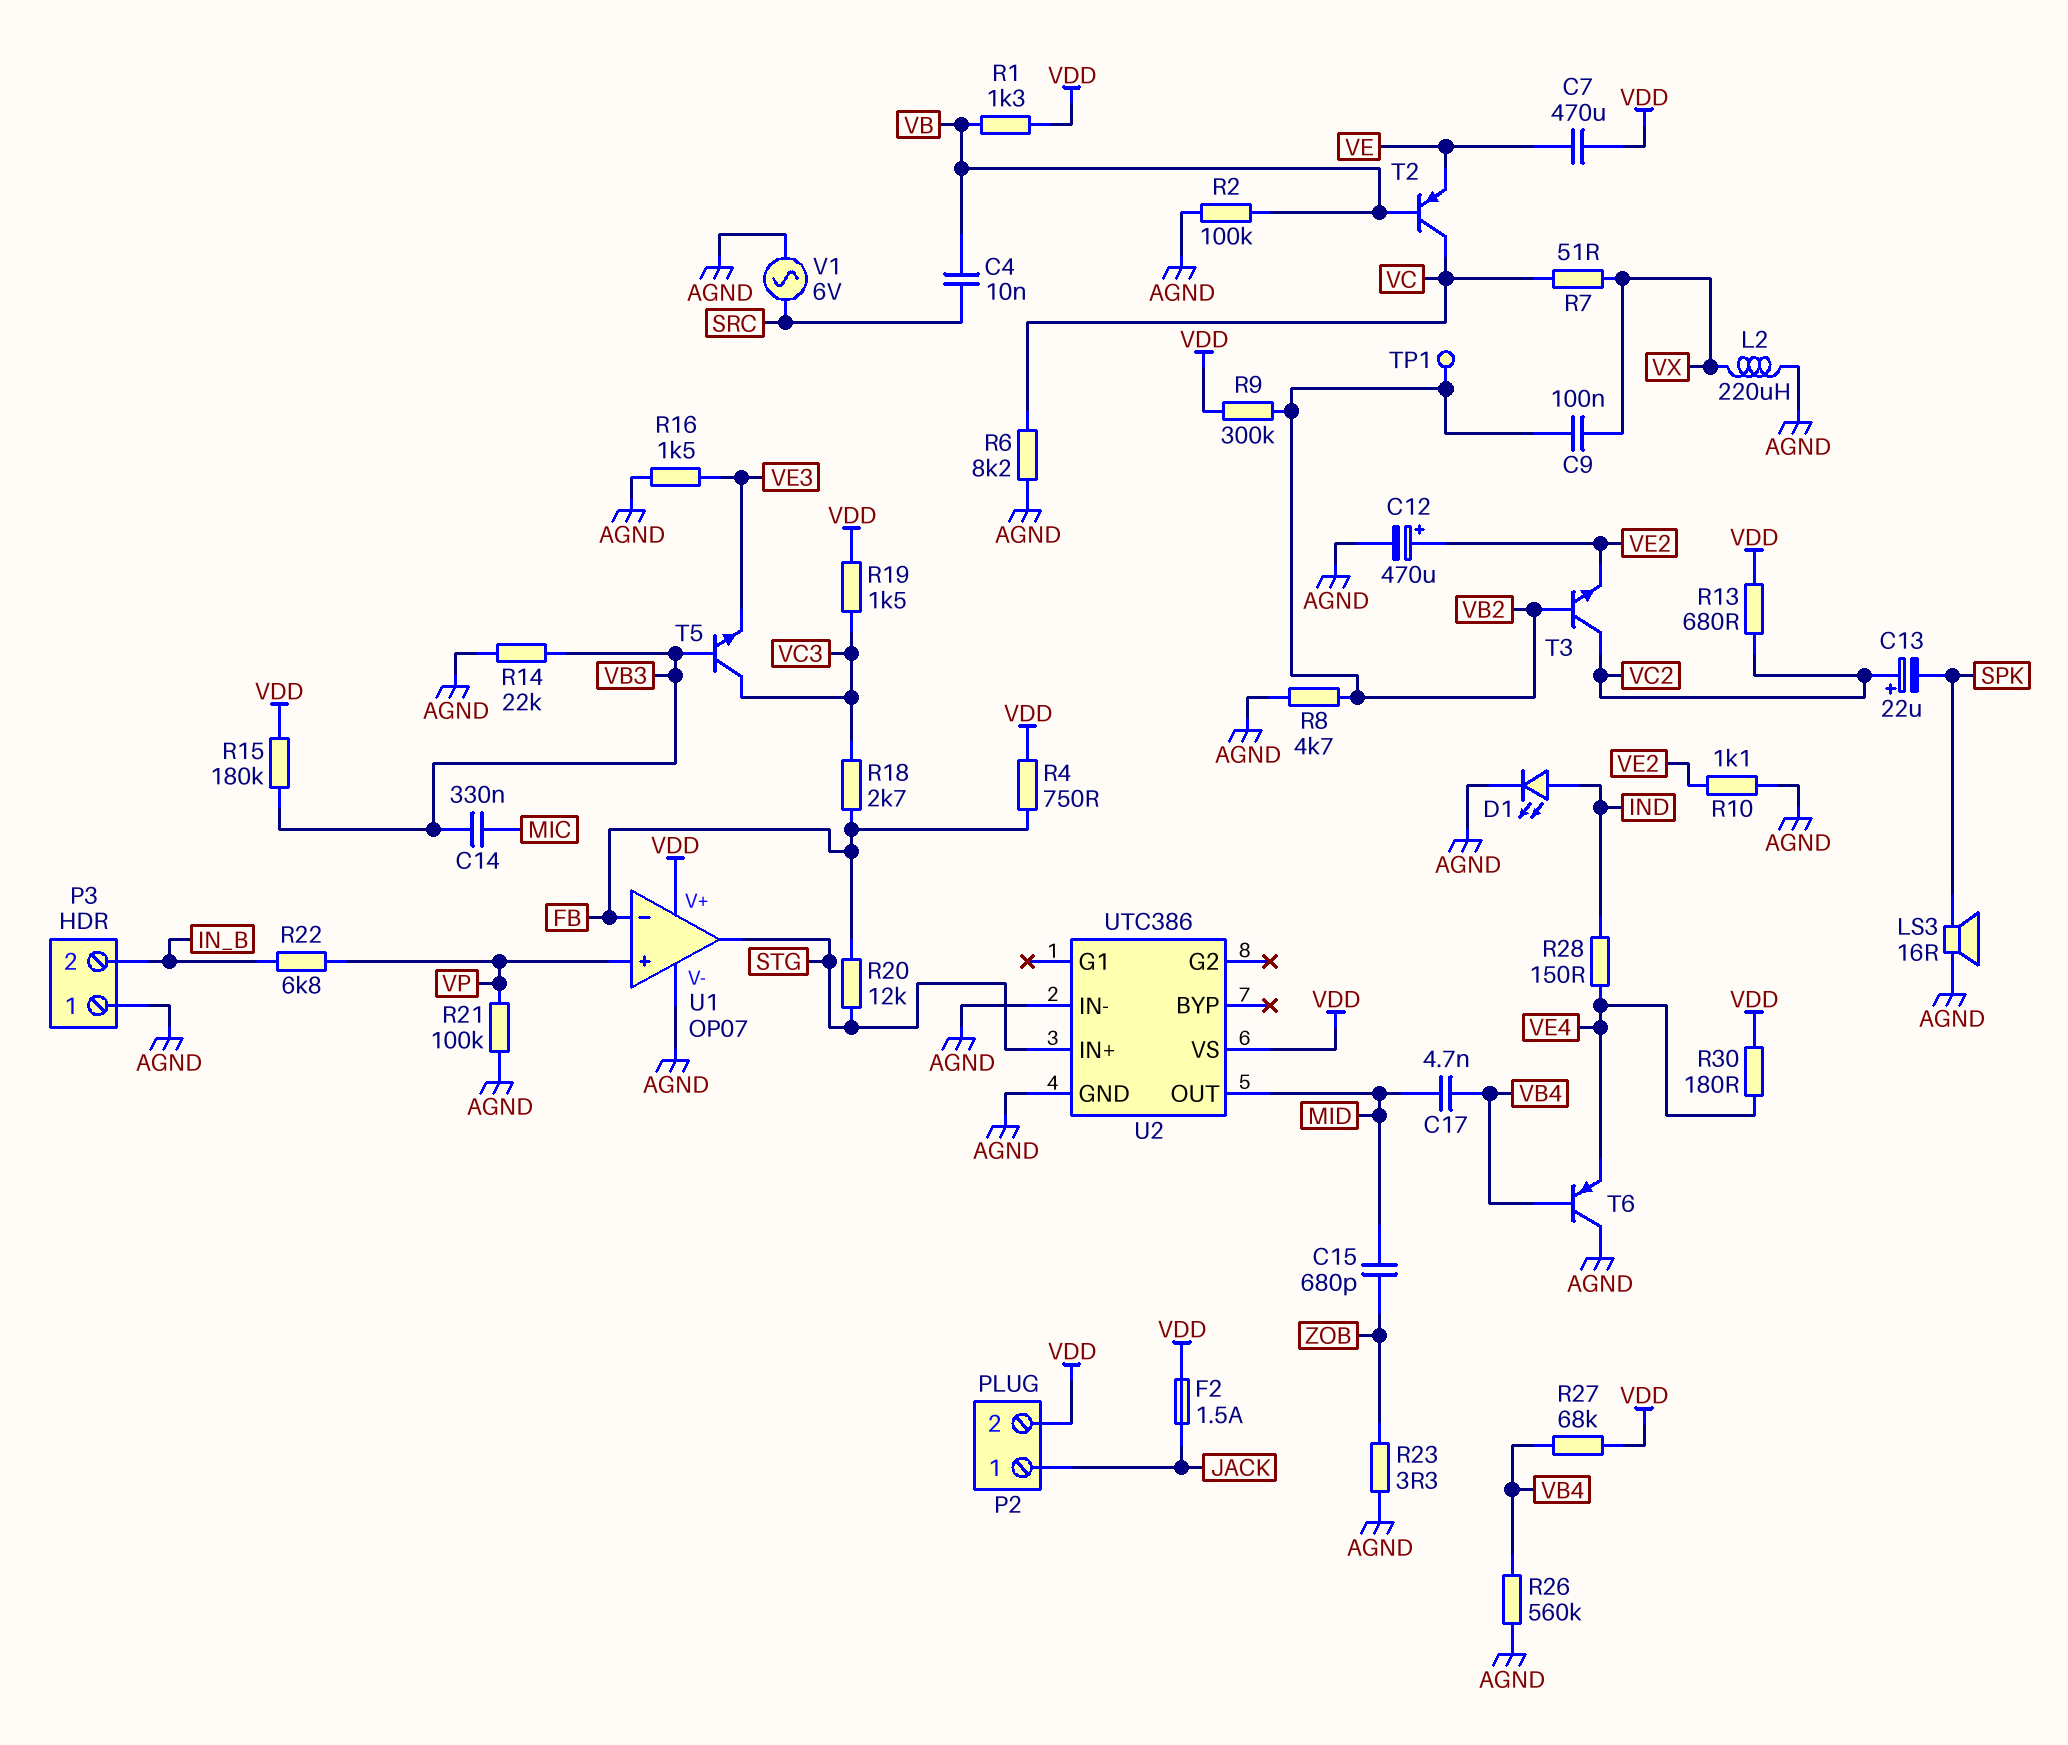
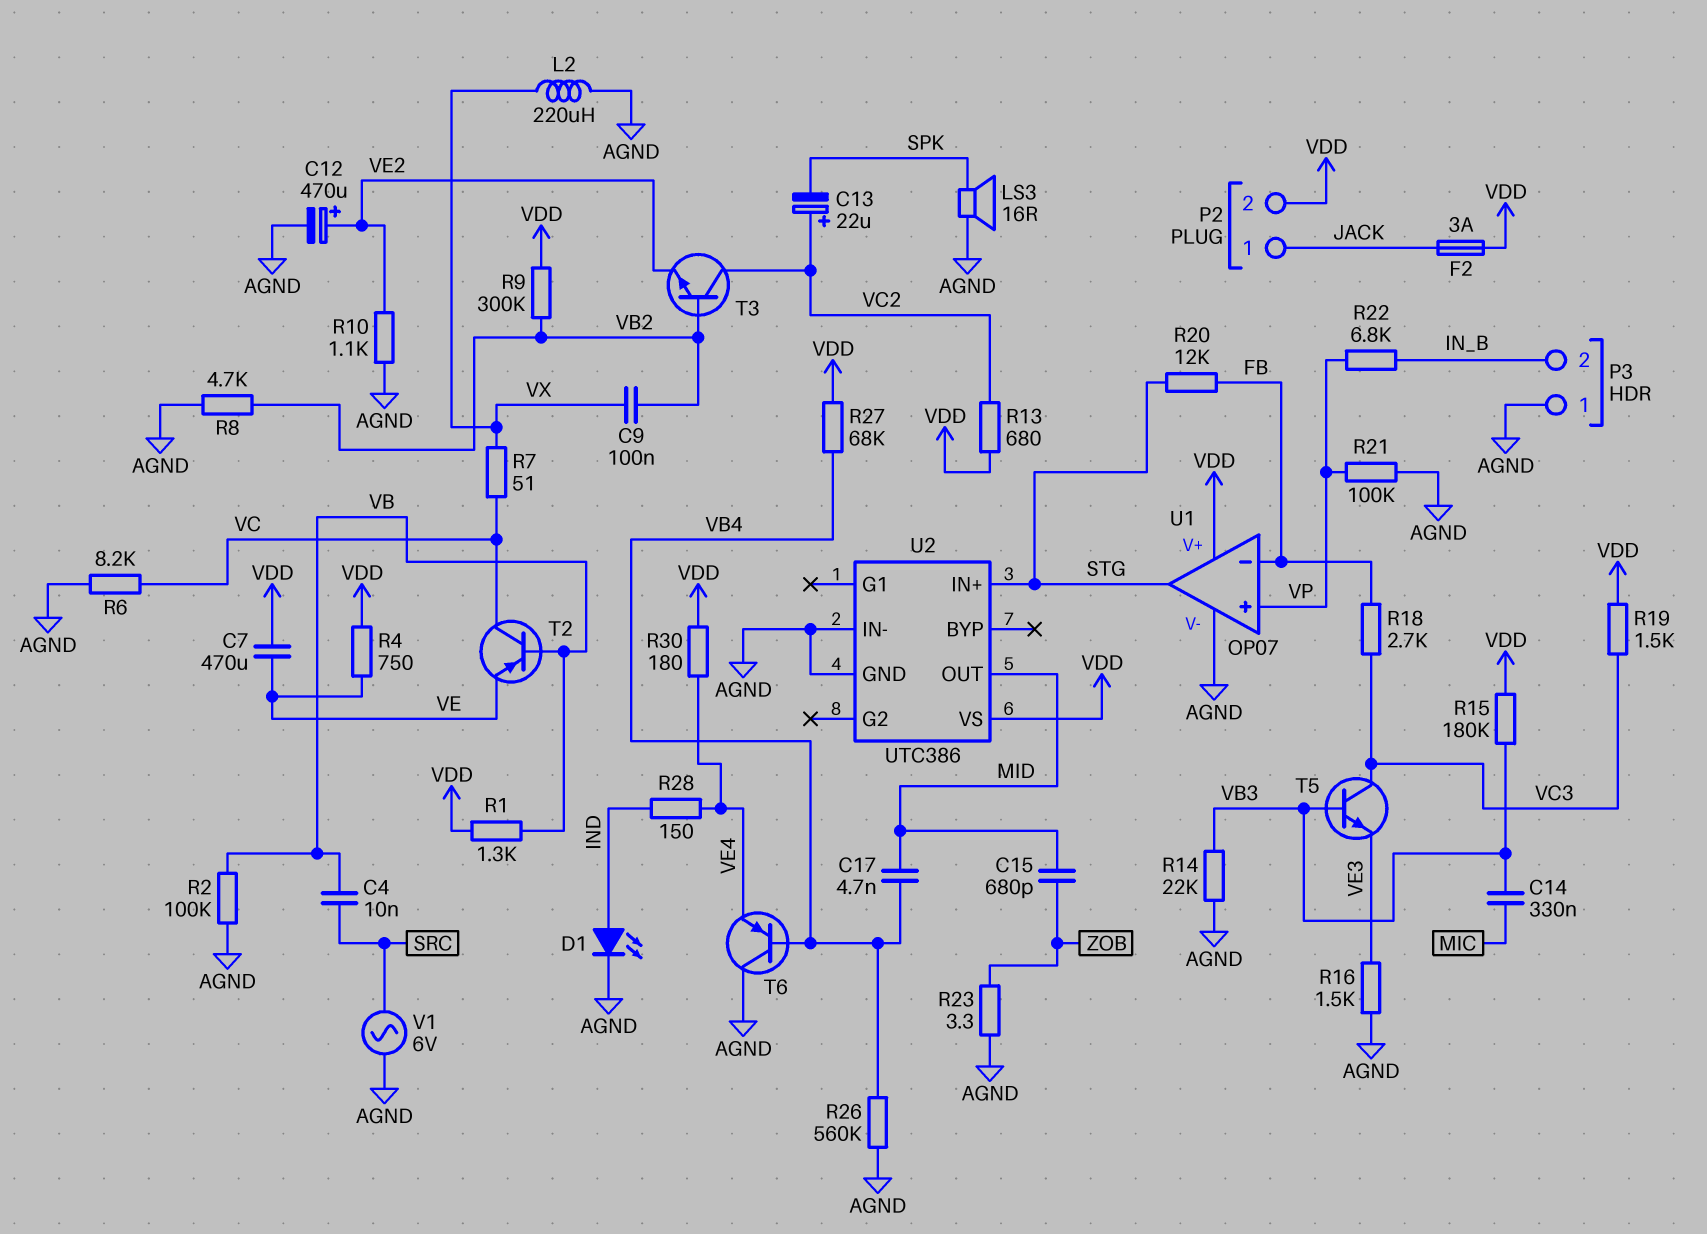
F2: 1.5A (JACK, VDD) -> 3A (JACK, VDD)
R4: 750 (FB, VDD) -> 750 (VDD, VE)
TP1: test point (VB2) -> none

